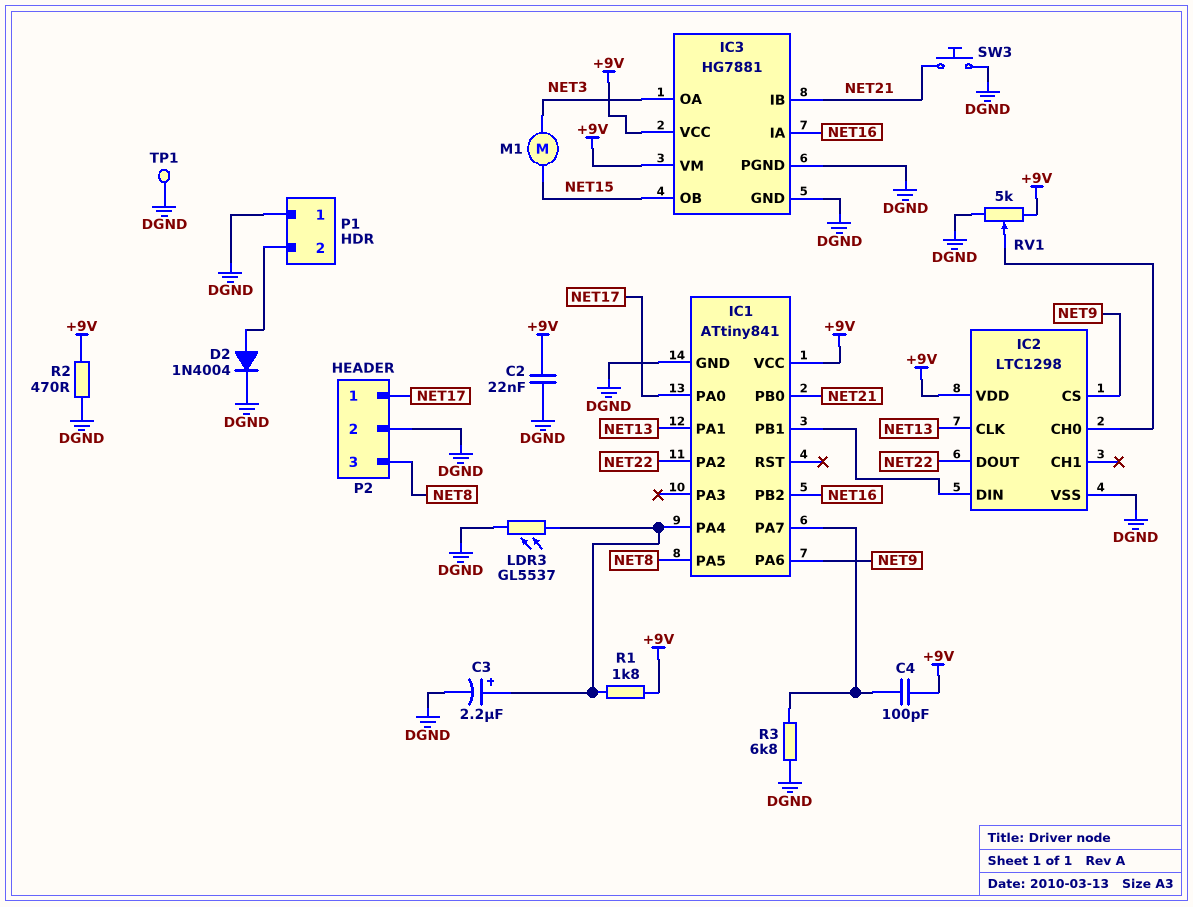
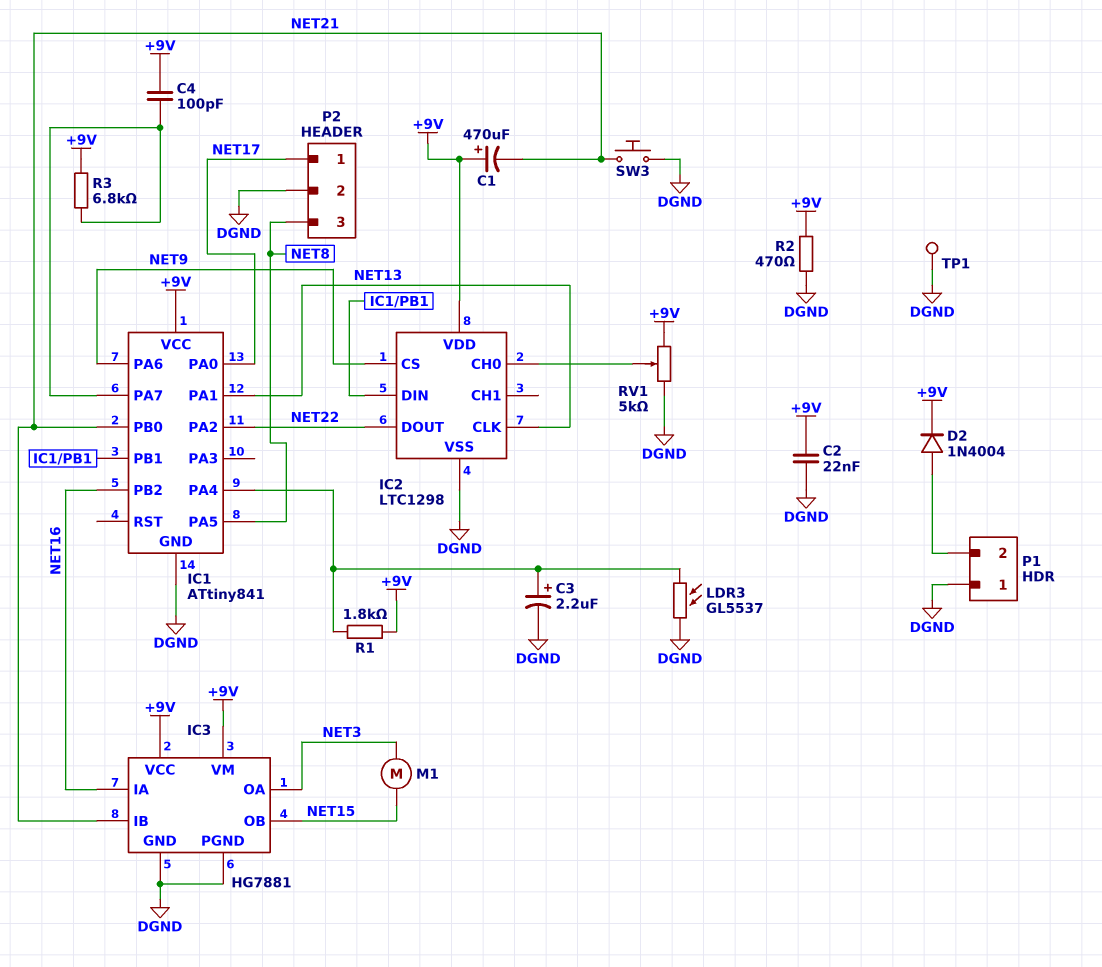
C1: none -> 470uF (plus +9V, minus NET21)
D2: diode 1N4004 (A P1/2, K DGND) -> diode 1N4004 (A P1/2, K +9V)
R3: 6.8k (DGND, IC1/PA7) -> 6.8k (+9V, IC1/PA7)

